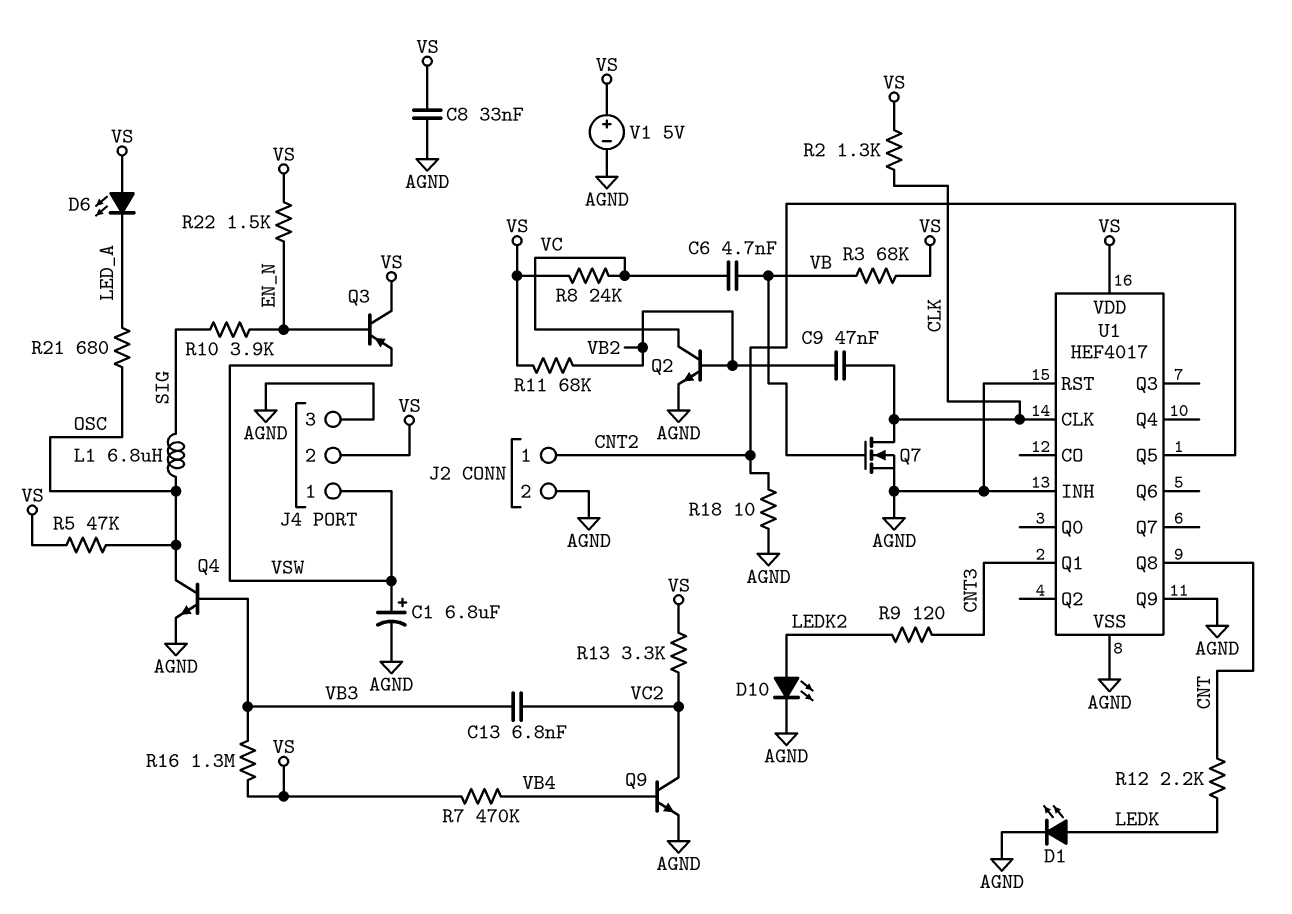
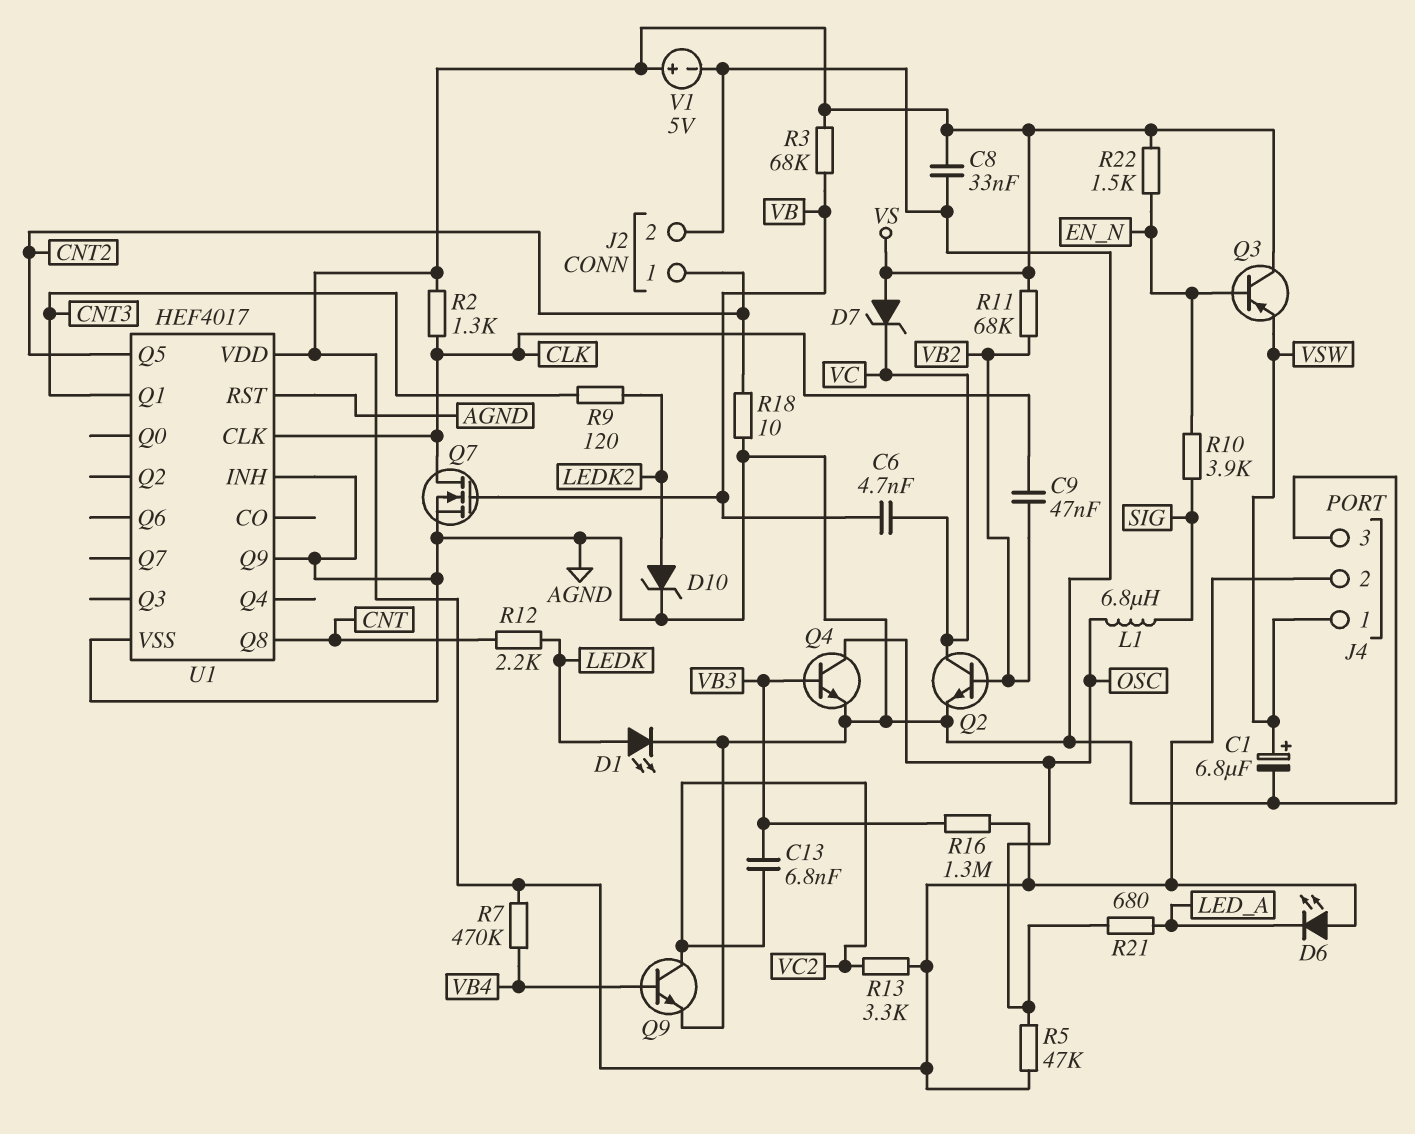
D7: none -> zener (A VS, K VC)
D10: LED (A LEDK2, K AGND) -> zener (A LEDK2, K AGND)
R8: 24k (VC, VS) -> none

